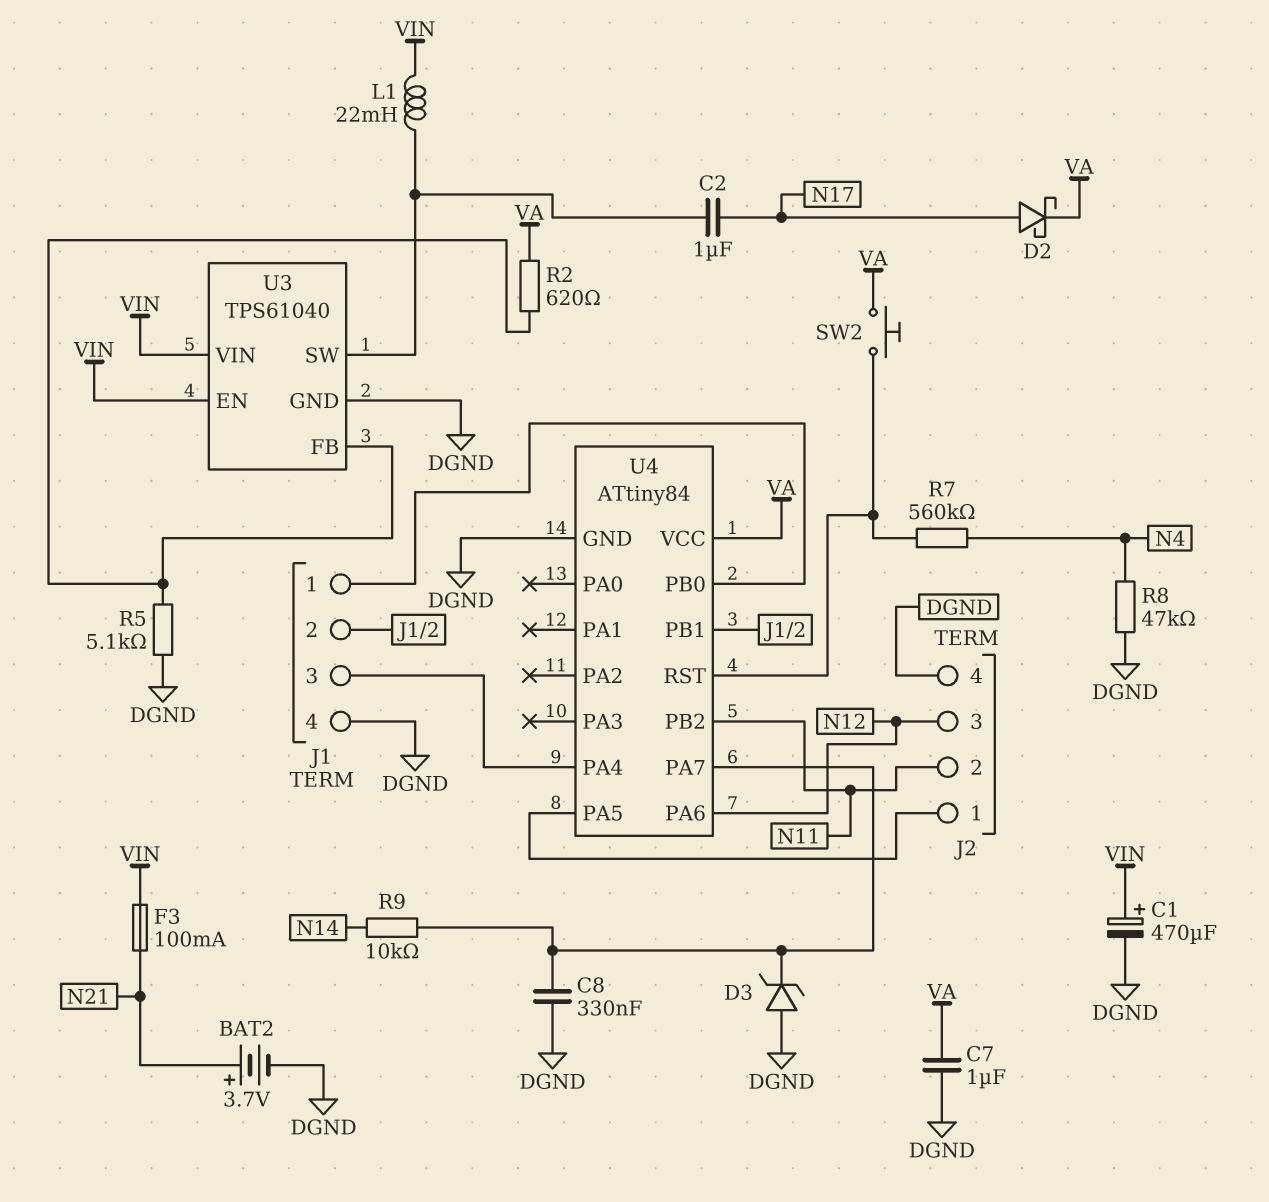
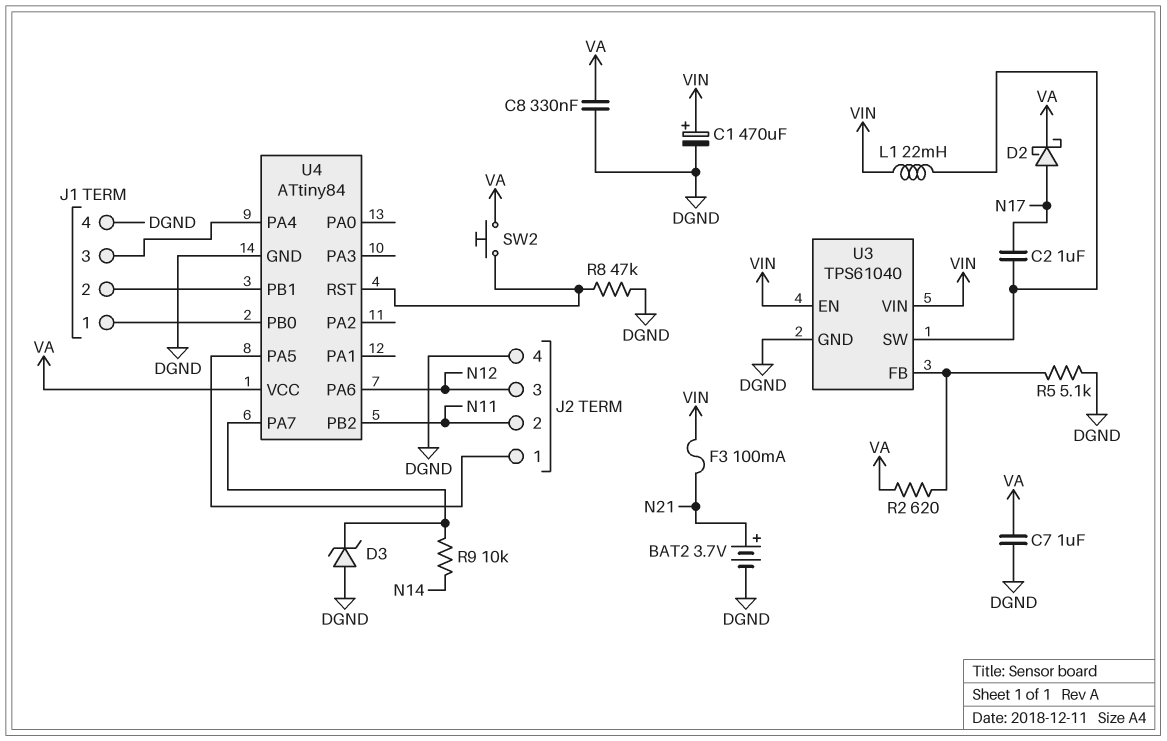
C8: 330nF (DGND, U4/PA7) -> 330nF (DGND, VA)
R7: 560k (N4, U4/RST) -> none
R8: 47k (DGND, N4) -> 47k (DGND, U4/RST)

